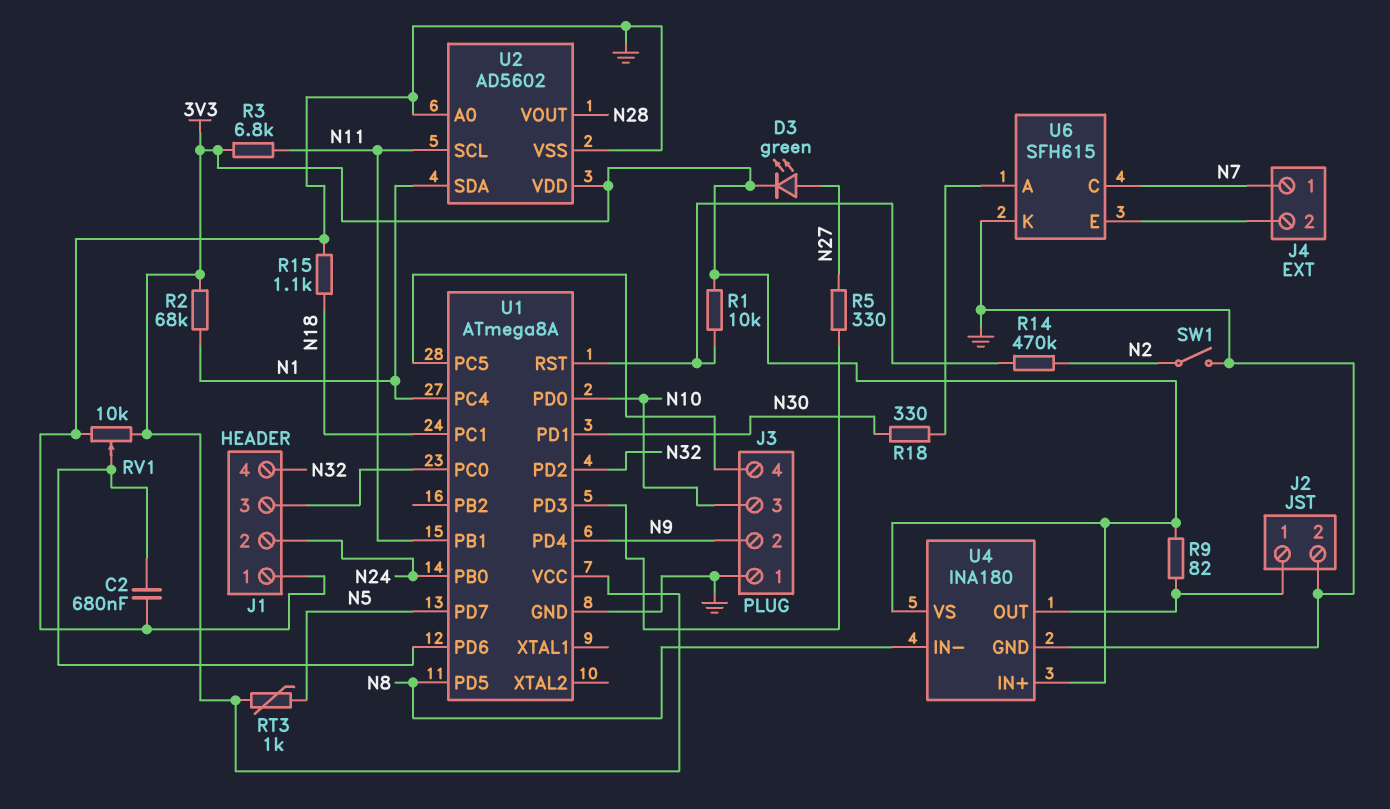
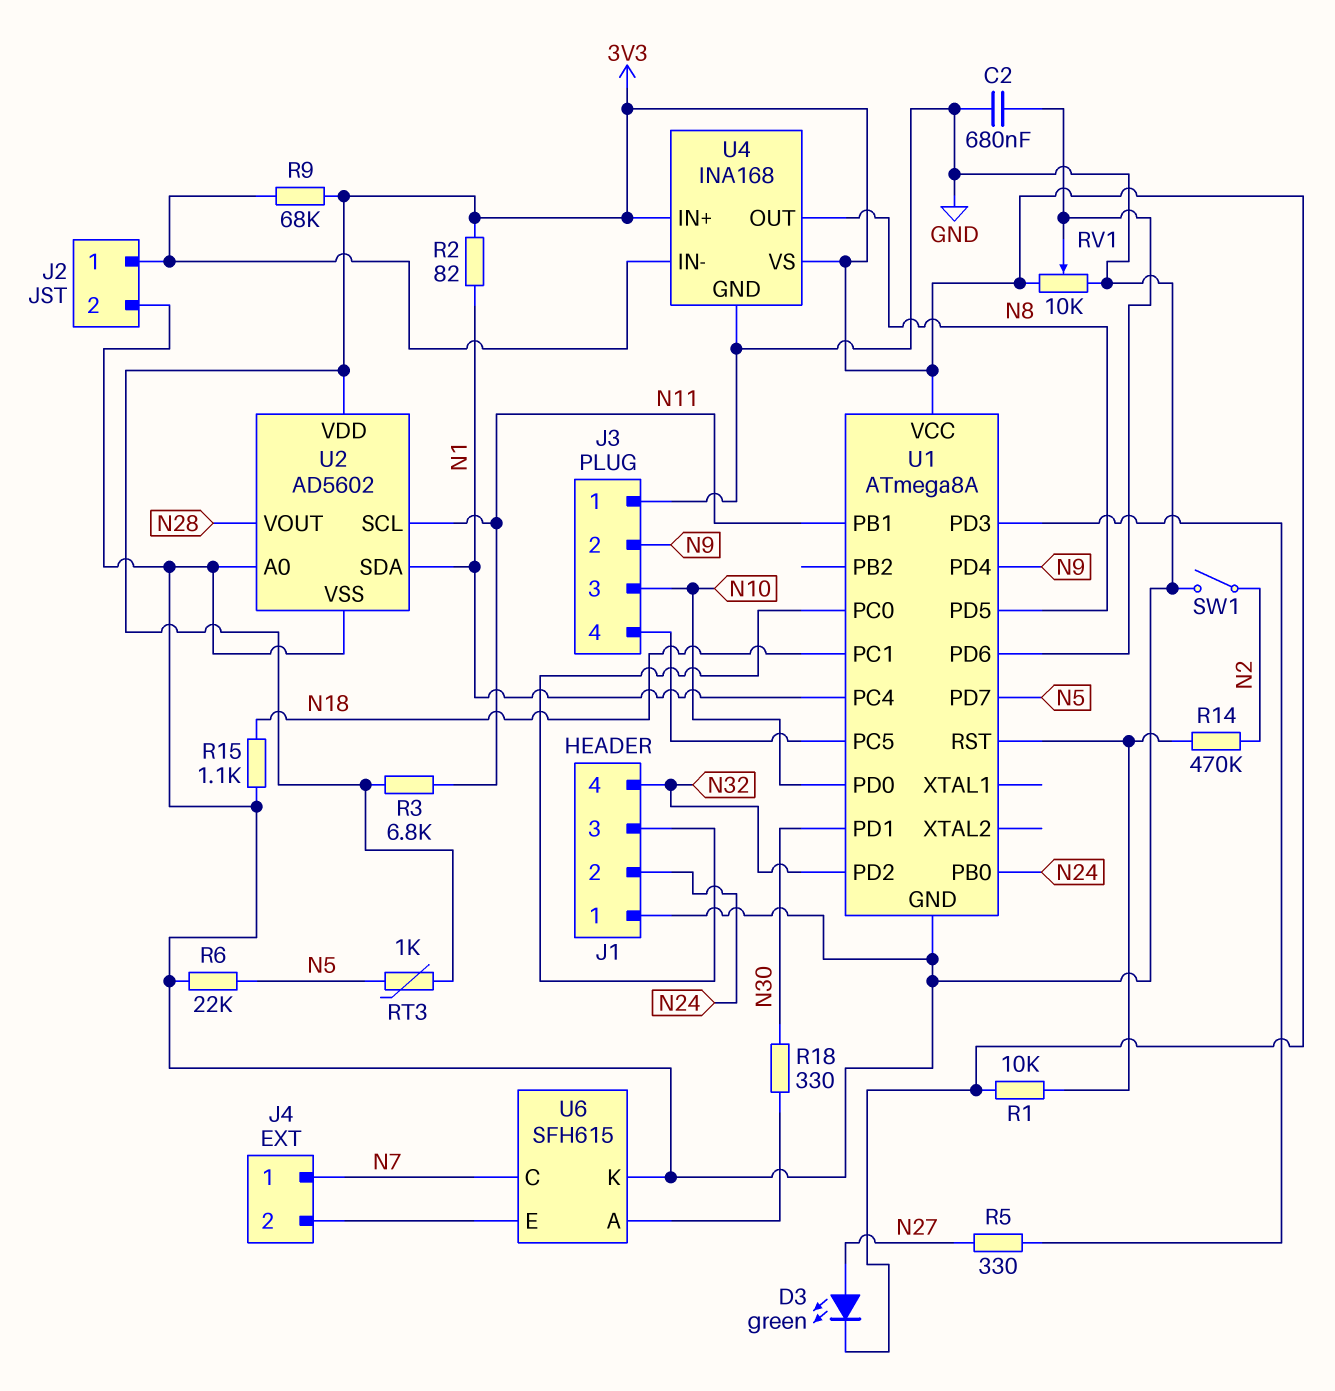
R2: 68k (3V3, N1) -> 82 (3V3, N1)
R6: none -> 22k (GND, N5)
R9: 82 (3V3, J2/1) -> 68k (3V3, J2/1)
U4: INA180 -> INA168
U4 pin IN-: N8 -> J2/1
U4 pin OUT: J2/1 -> N8

